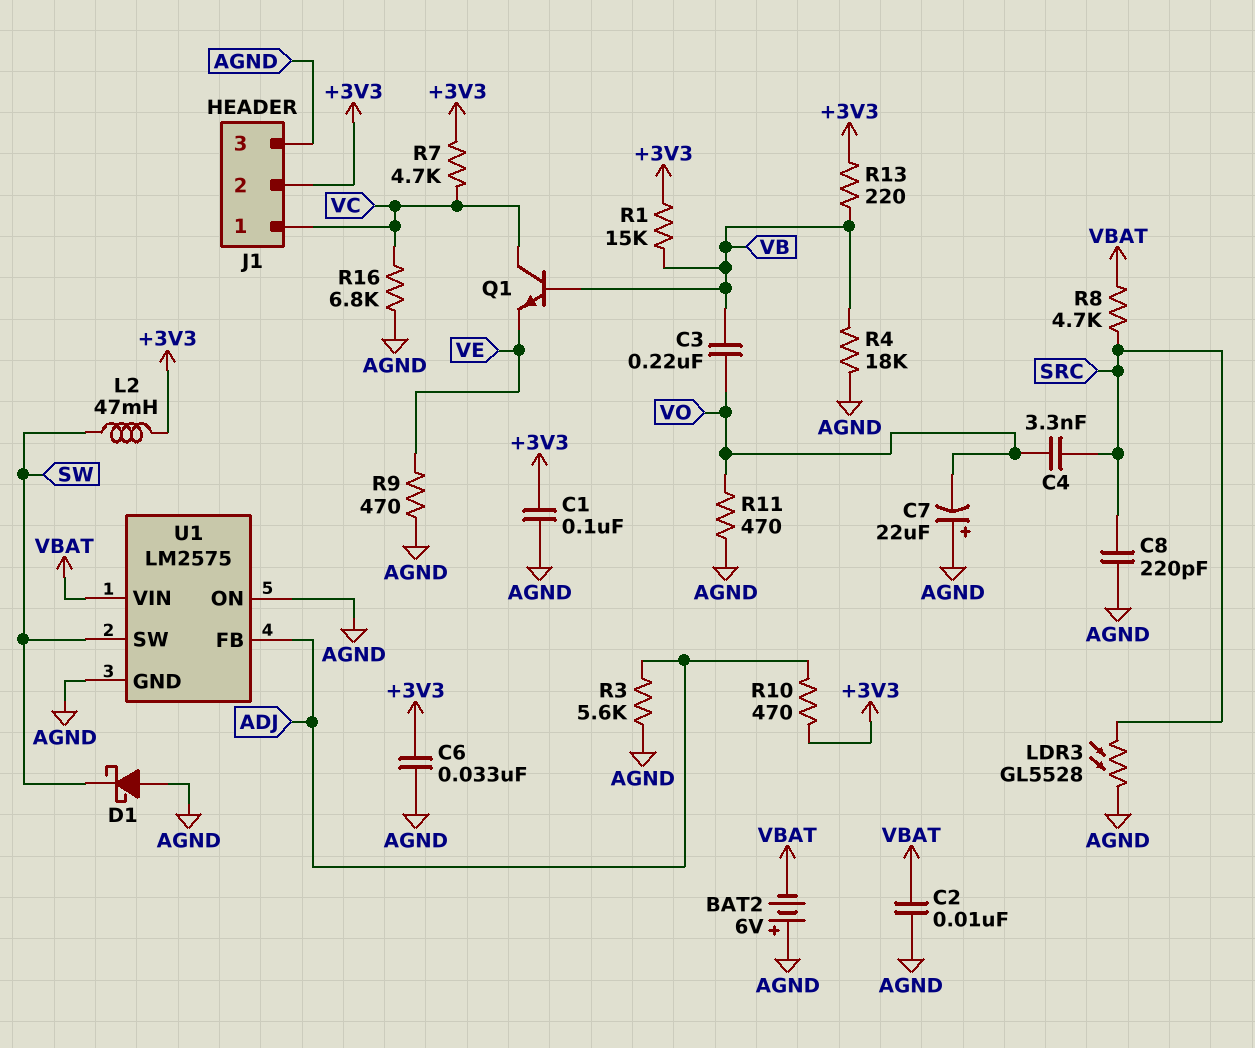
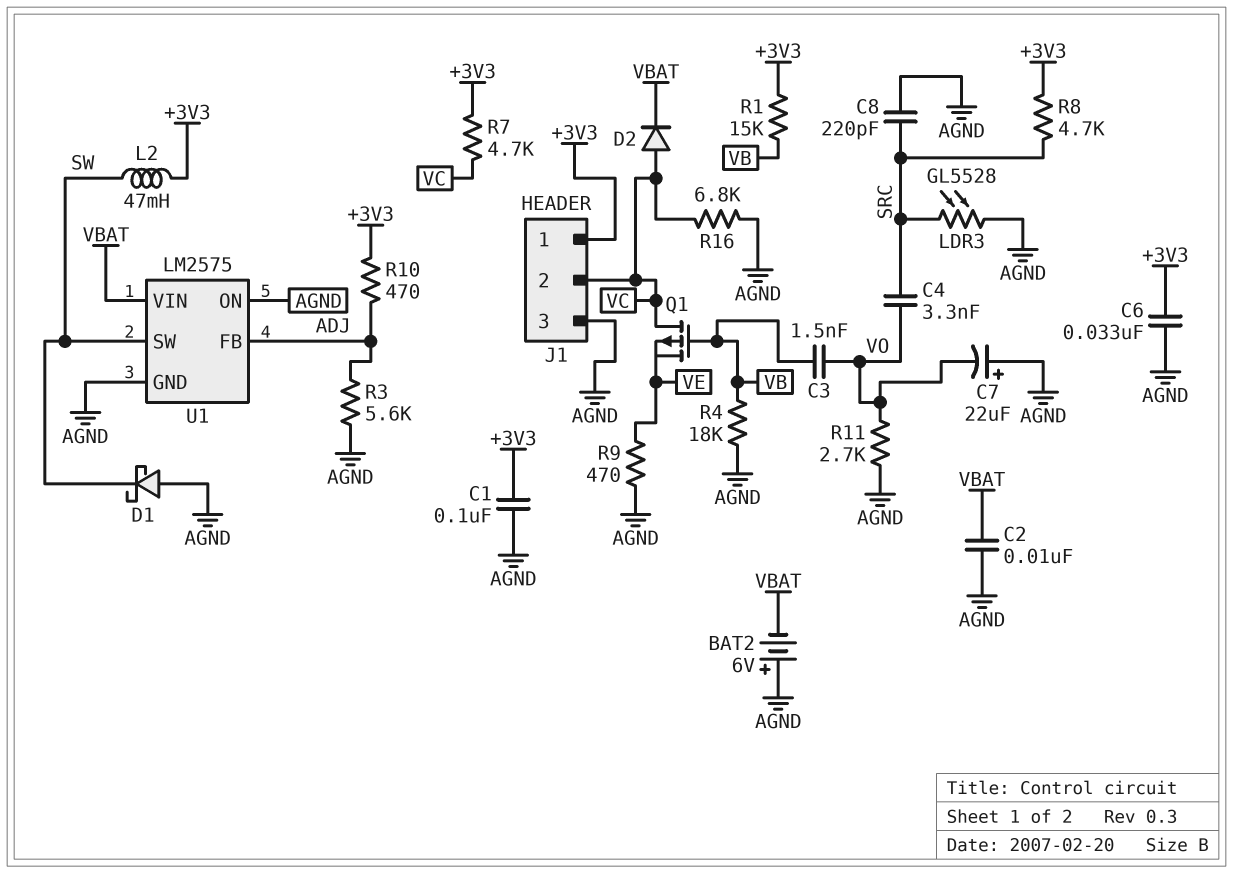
C3: 220nF (VB, VO) -> 1.5nF (VB, VO)
D2: none -> diode (A VC, K VBAT)
J1 pin 1: VC -> +3V3
J1 pin 2: +3V3 -> VC
Q1: NPN (B VB, C VC, E VE) -> PMOS (G VB, D VC, S VE)
R8: 4.7k (SRC, VBAT) -> 4.7k (+3V3, SRC)
R11: 470 (AGND, VO) -> 2.7k (AGND, VO)
R13: 220 (+3V3, VB) -> none

